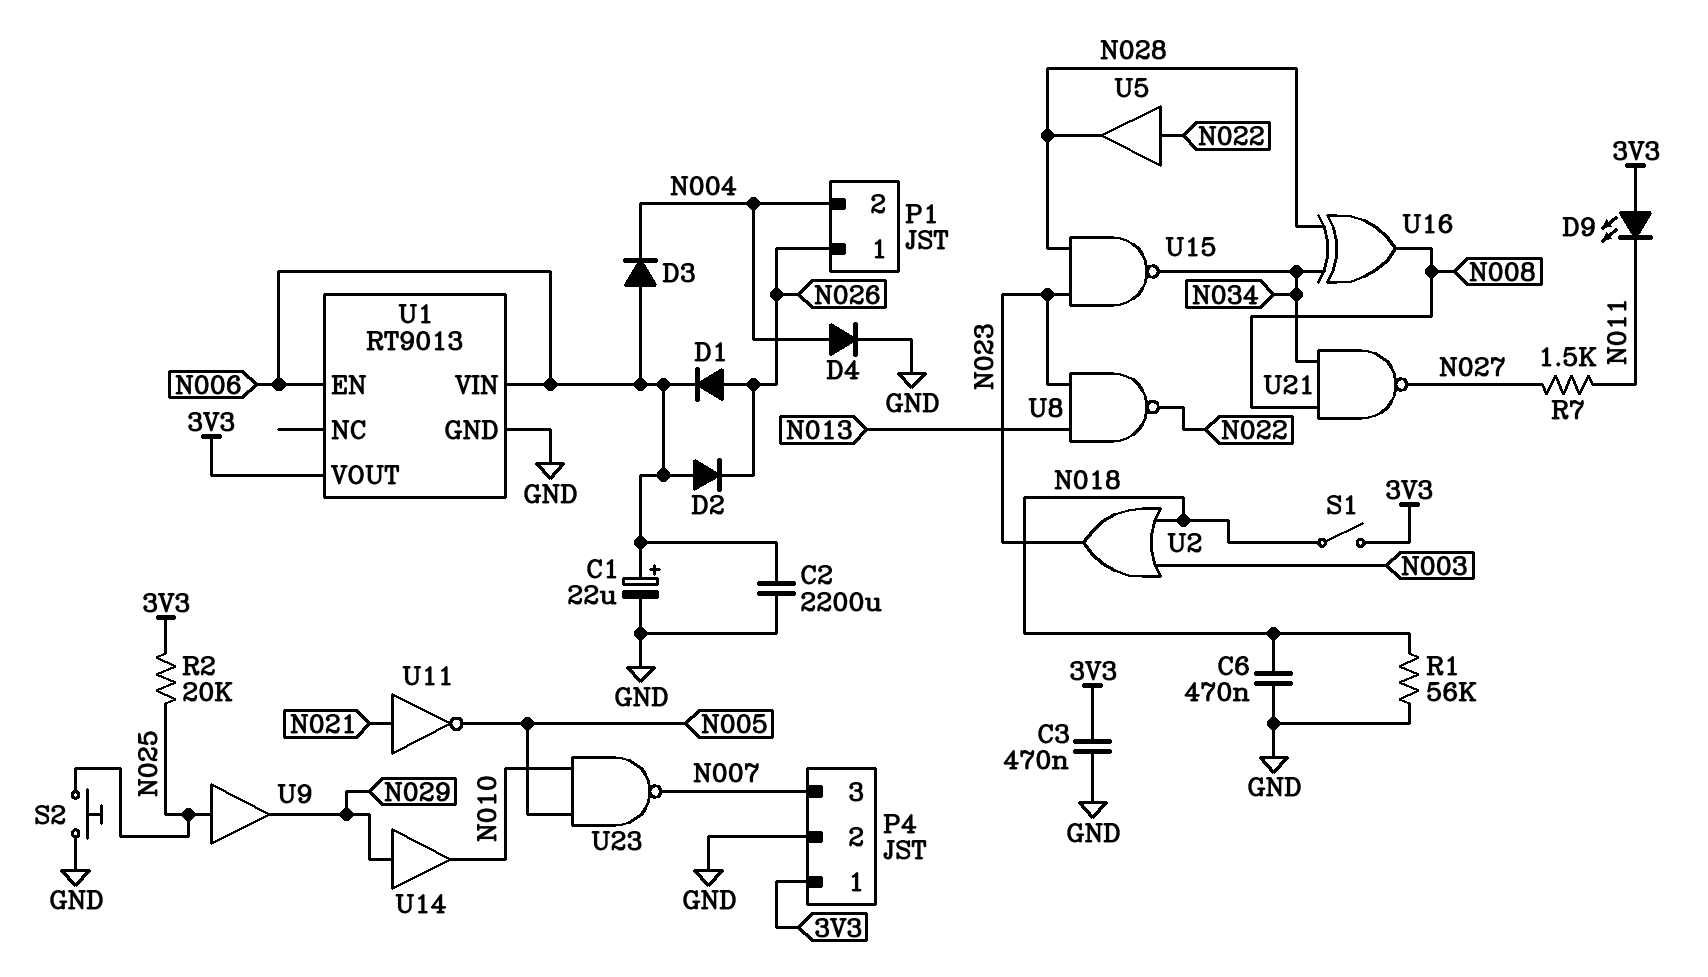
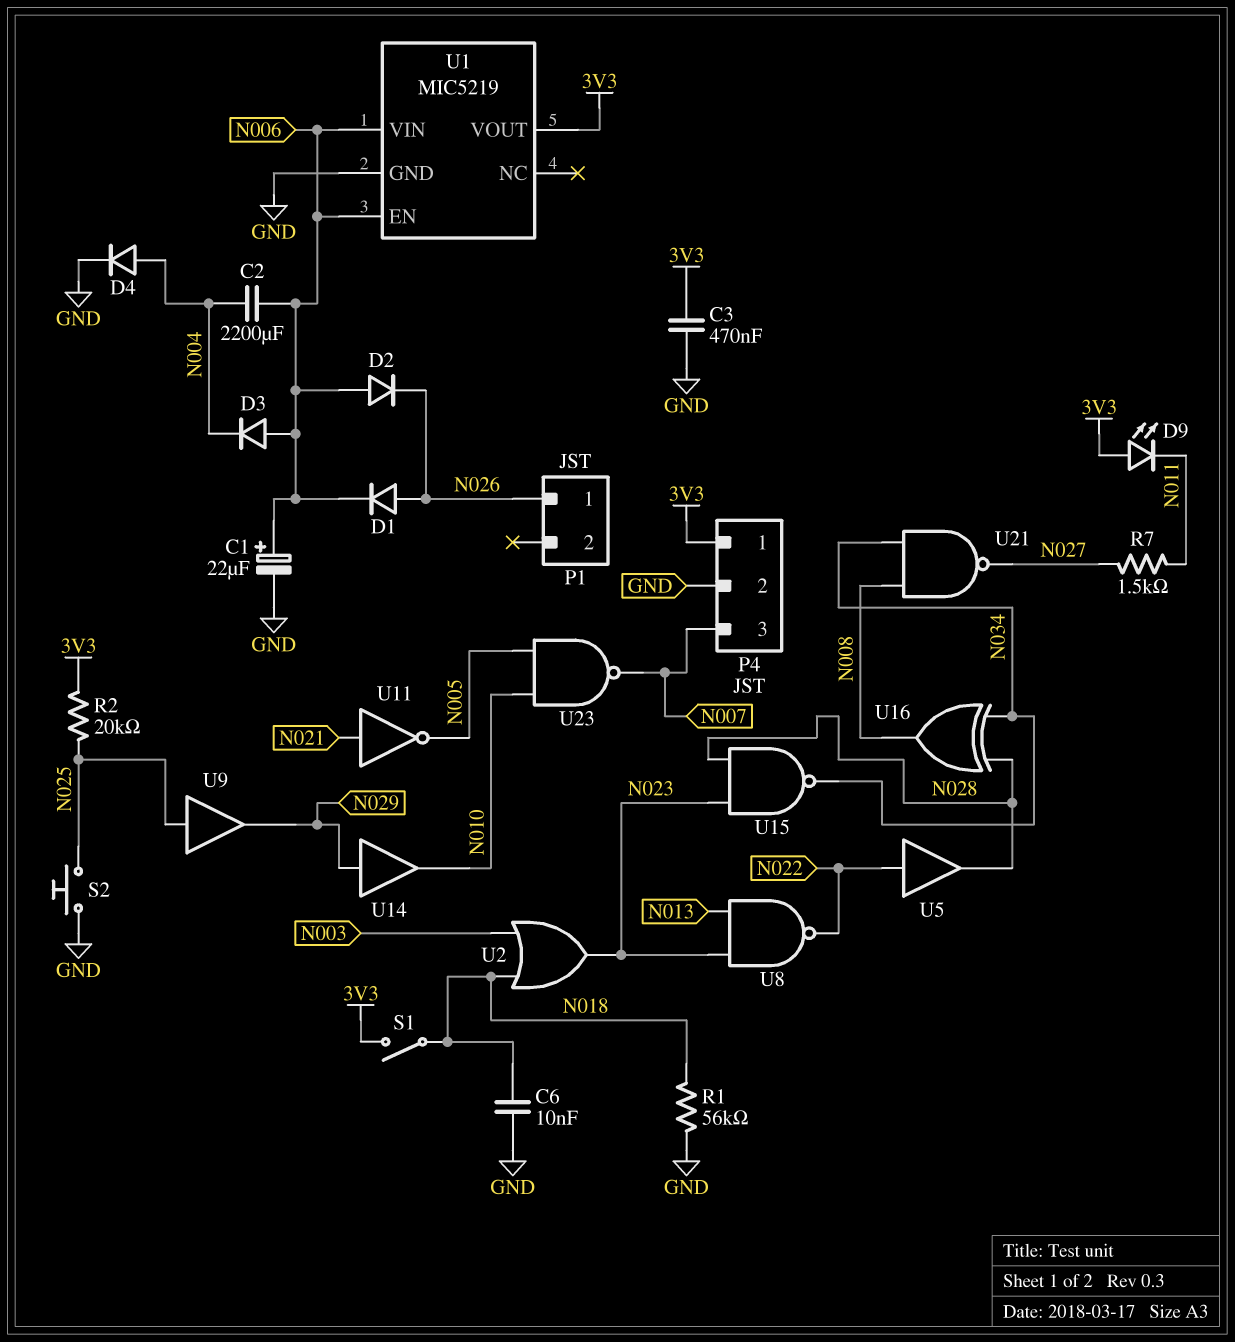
C2: 2200uF (GND, N006) -> 2200uF (N004, N006)
C6: 470nF (GND, N018) -> 10nF (GND, N018)
P1 pin 2: N004 -> none
U1: RT9013 -> MIC5219

